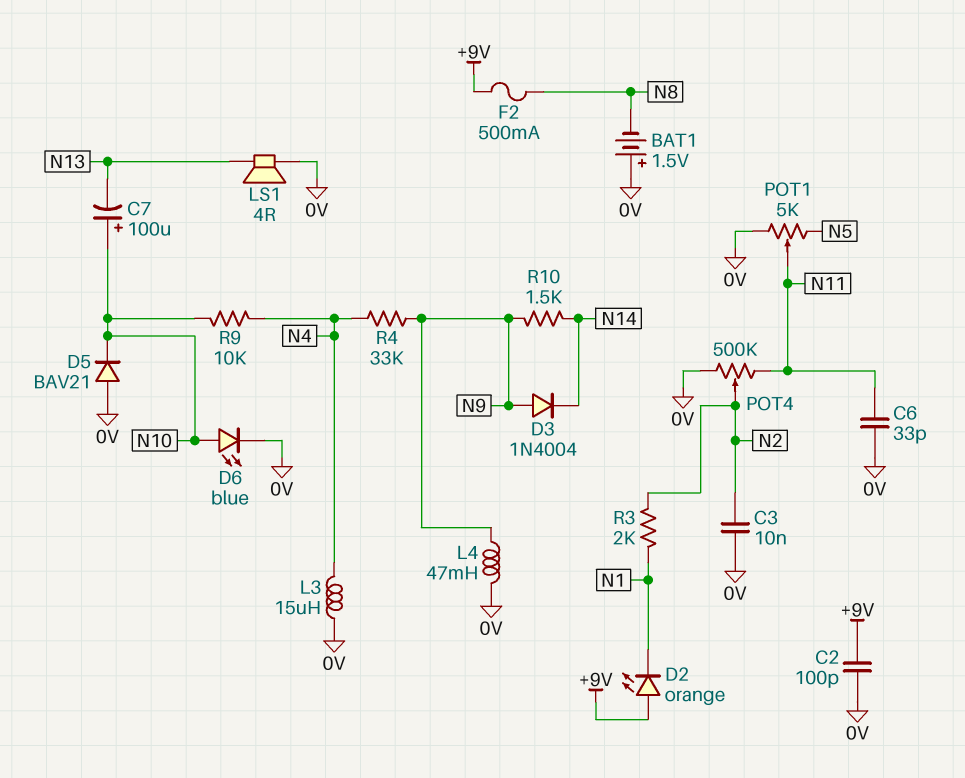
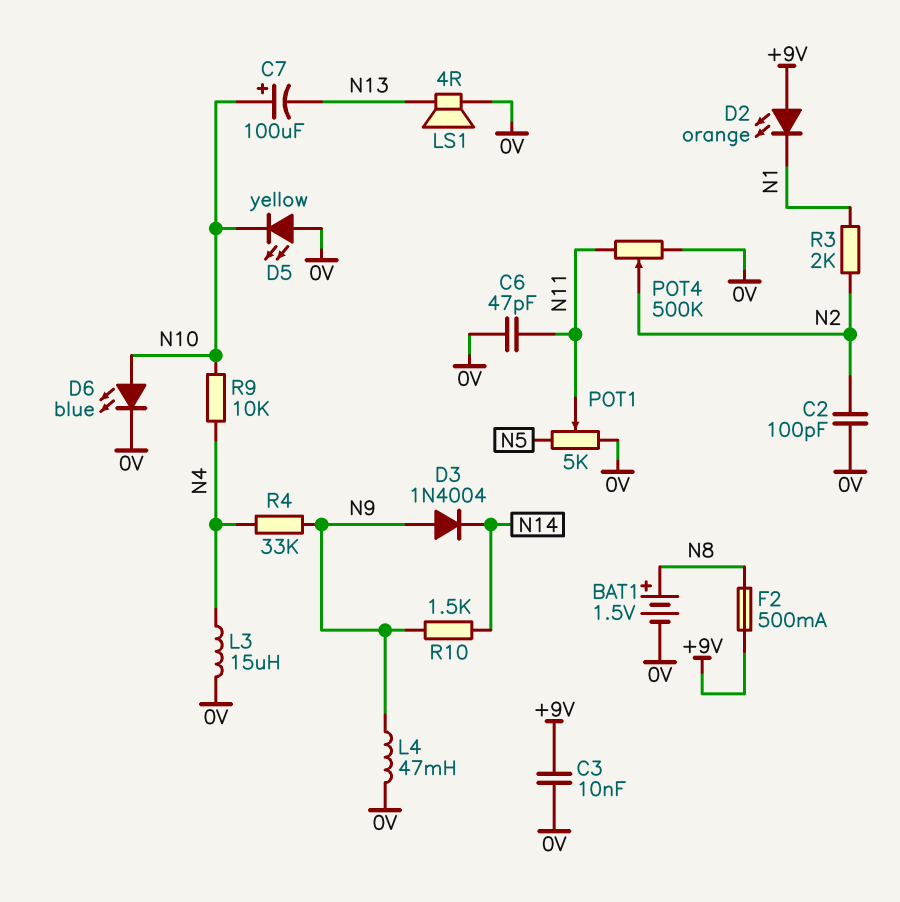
BAT1: 1.5V (plus 0V, minus N8) -> 1.5V (plus N8, minus 0V)
C2: 100pF (+9V, 0V) -> 100pF (0V, N2)
C3: 10nF (0V, N2) -> 10nF (+9V, 0V)
C6: 33pF (0V, N11) -> 47pF (0V, N11)
D5: diode BAV21 (A 0V, K N10) -> LED yellow (A 0V, K N10)

